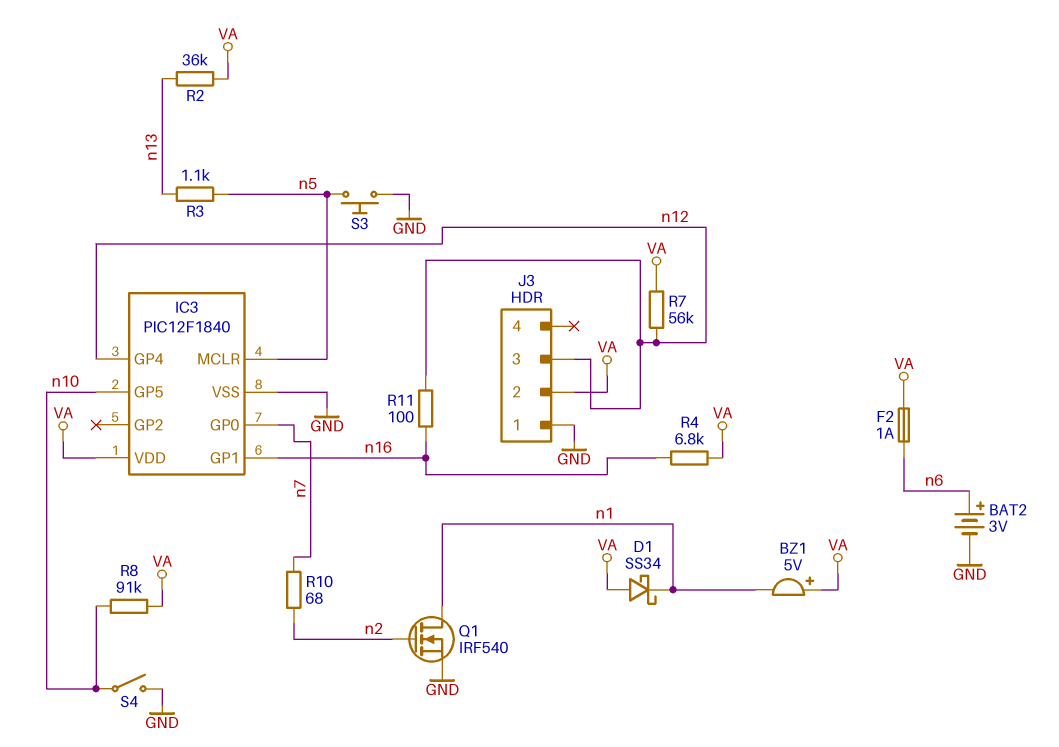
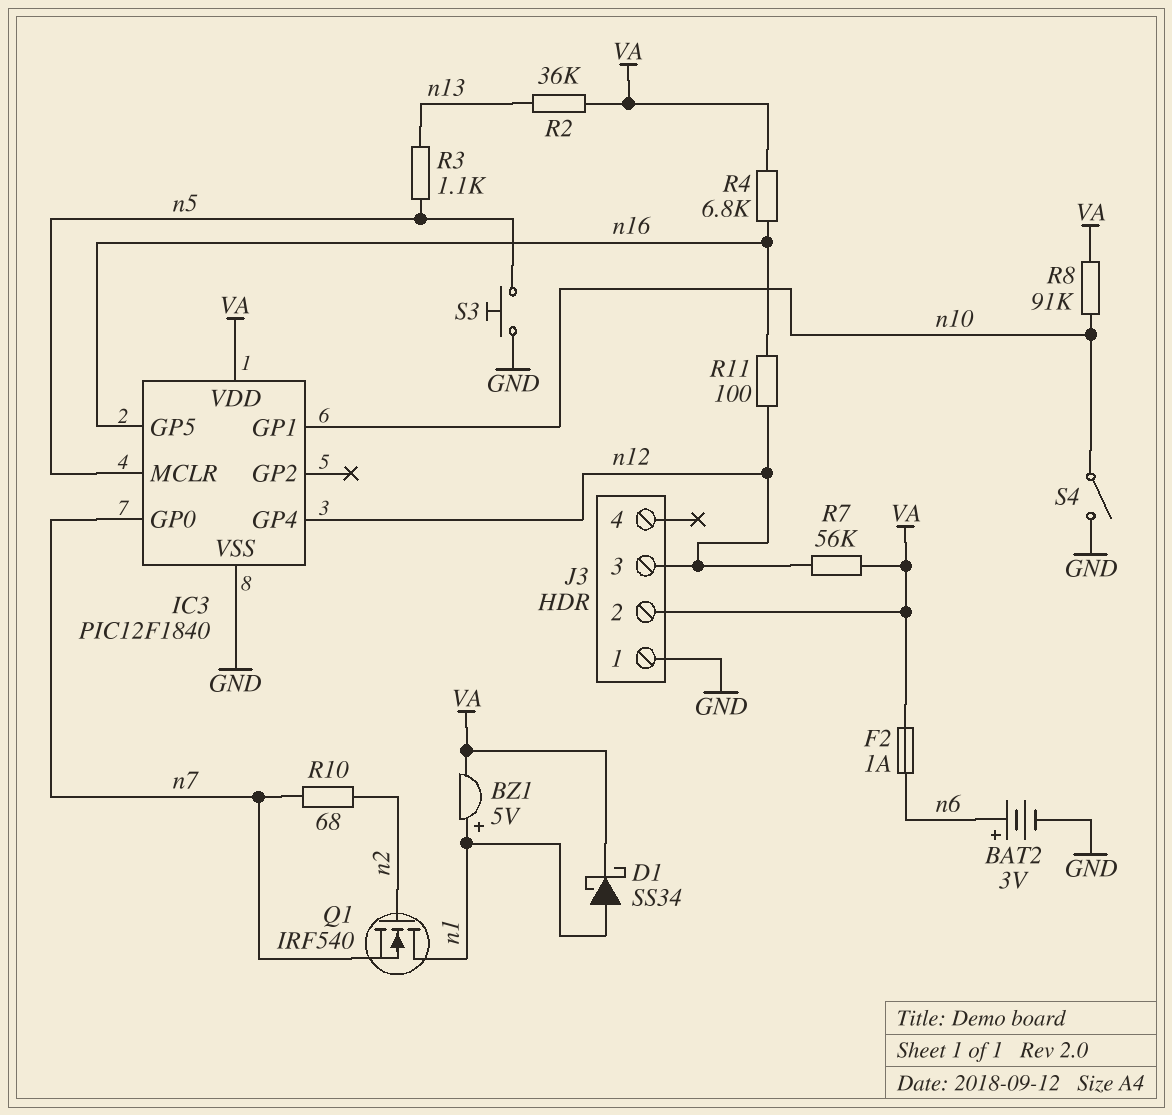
BZ1: buzzer 5V (plus VA, minus n1) -> buzzer 5V (plus n1, minus VA)
D1: schottky SS34 (A VA, K n1) -> schottky SS34 (A n1, K VA)
IC3 pin GP1: n16 -> n10
IC3 pin GP5: n10 -> n16
Q1: NMOS IRF540 (G n2, D n1, S GND) -> NMOS IRF540 (G n2, D n1, S n7)

